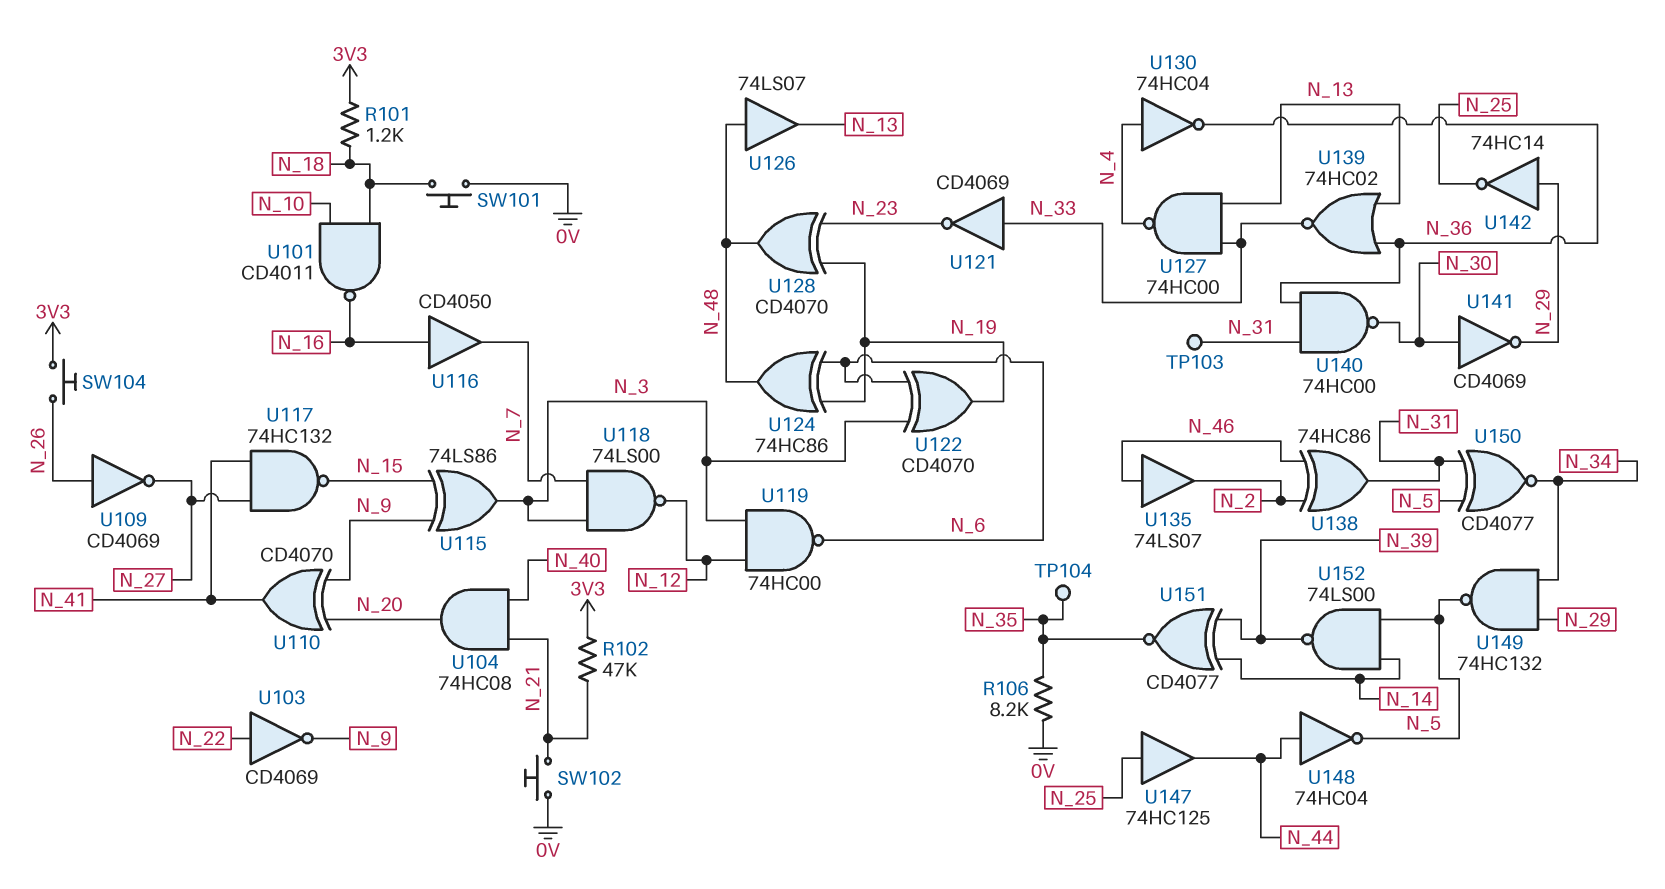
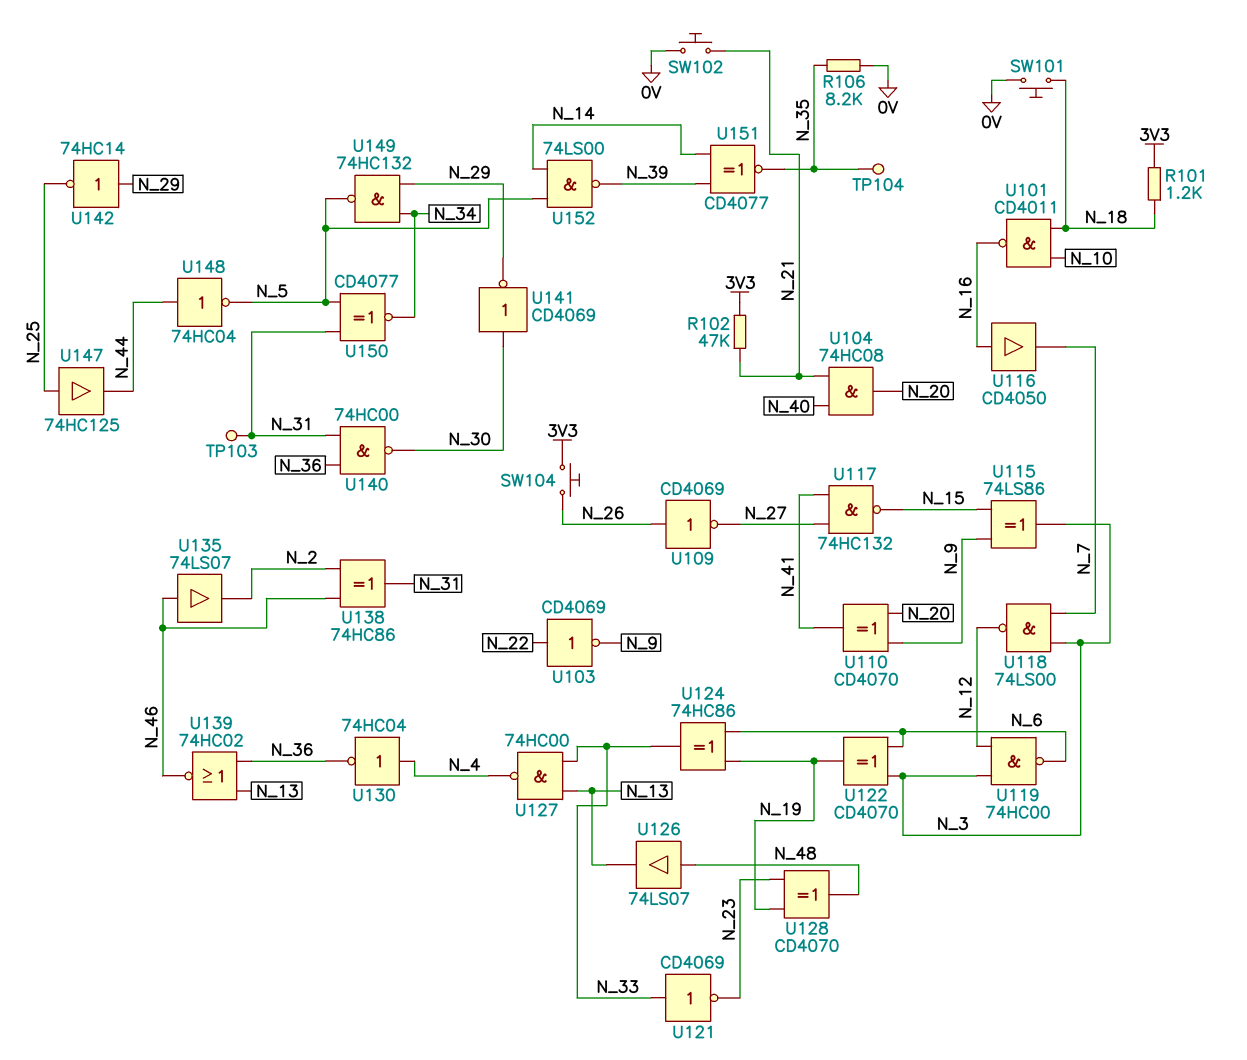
U124: XOR 74HC86 (in N_6, in N_19, out N_48) -> XOR 74HC86 (in N_6, in N_19, out N_33)
U139: NOR 74HC02 (in N_13, in N_36, out N_33) -> NOR 74HC02 (in N_13, in N_36, out N_46)

